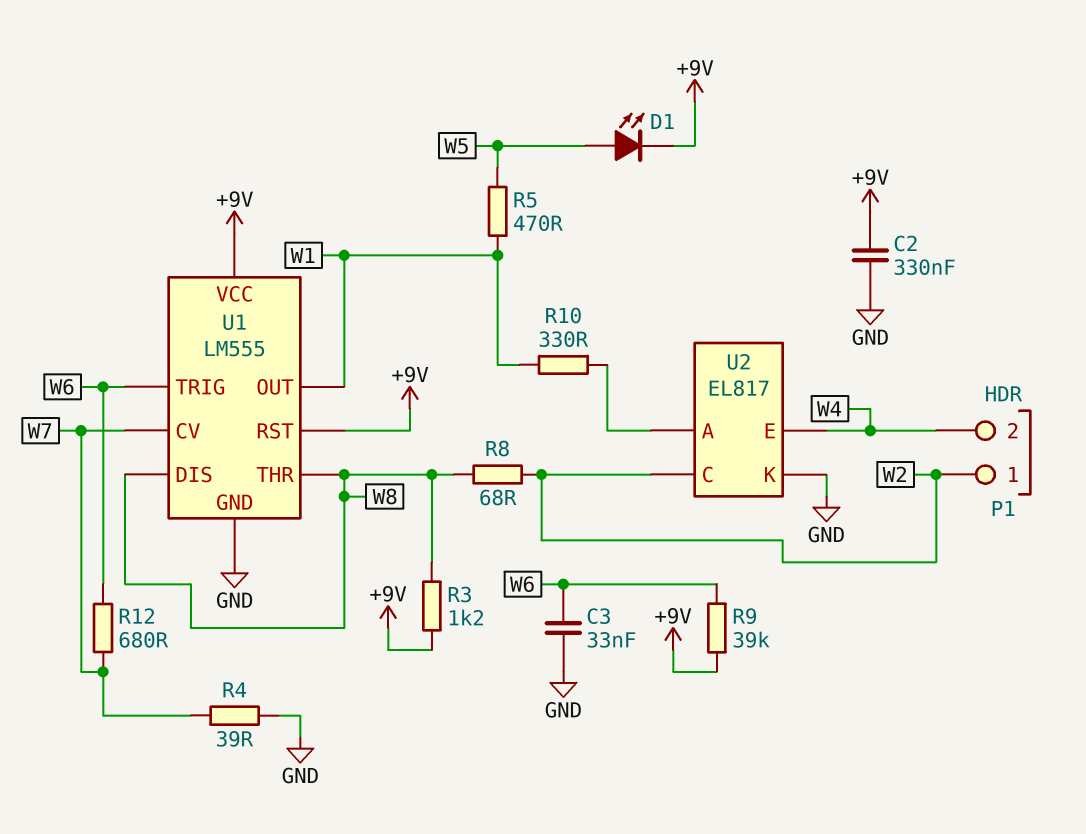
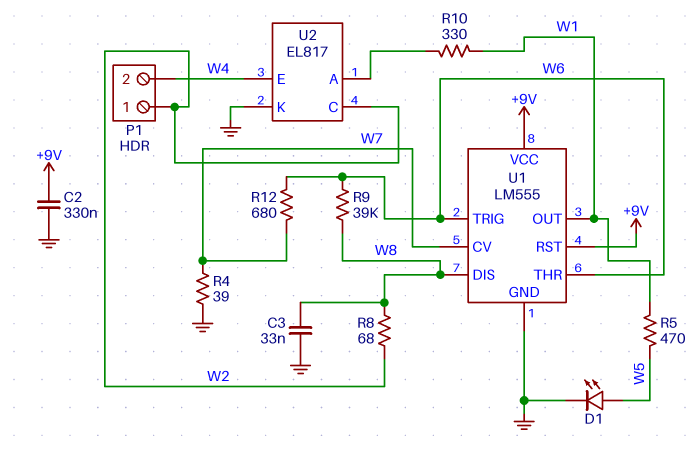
C3: 33nF (GND, W6) -> 33nF (GND, W8)
D1: LED (A W5, K +9V) -> LED (A W5, K GND)
R3: 1.2k (+9V, W8) -> none
R9: 39k (+9V, W6) -> 39k (W6, W8)
U1 pin THR: W8 -> W6

